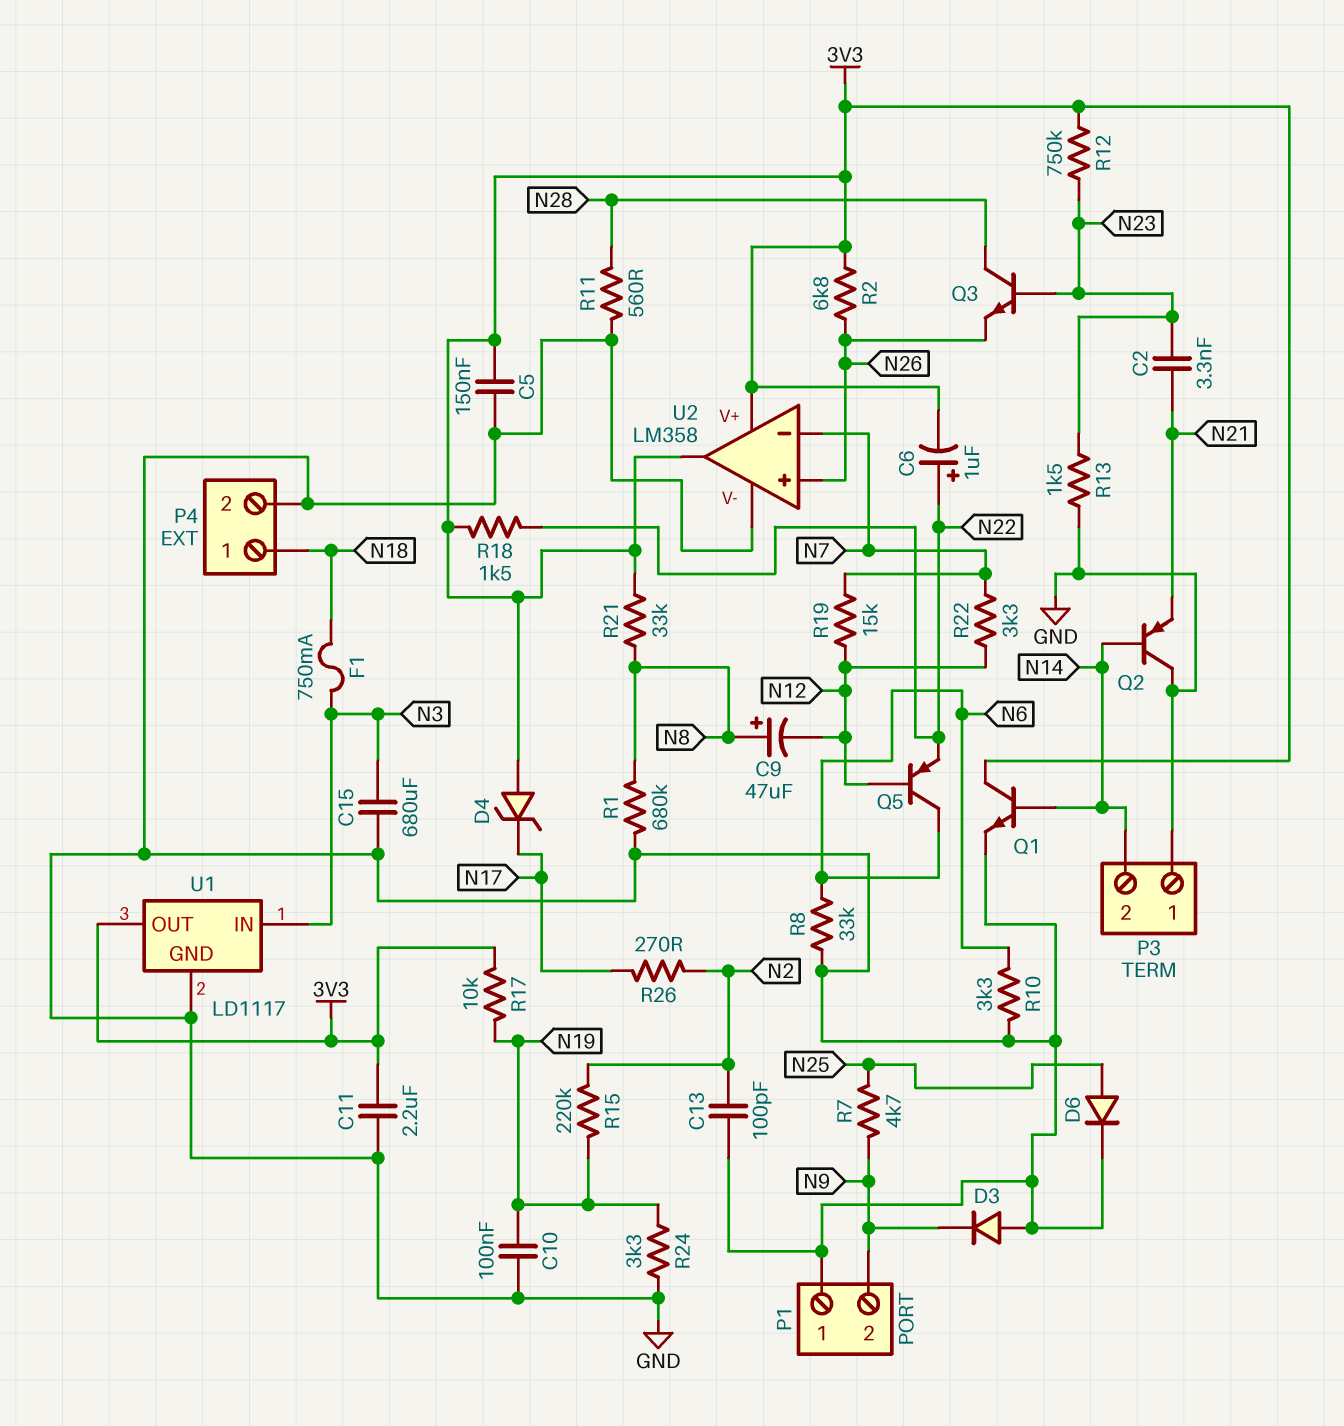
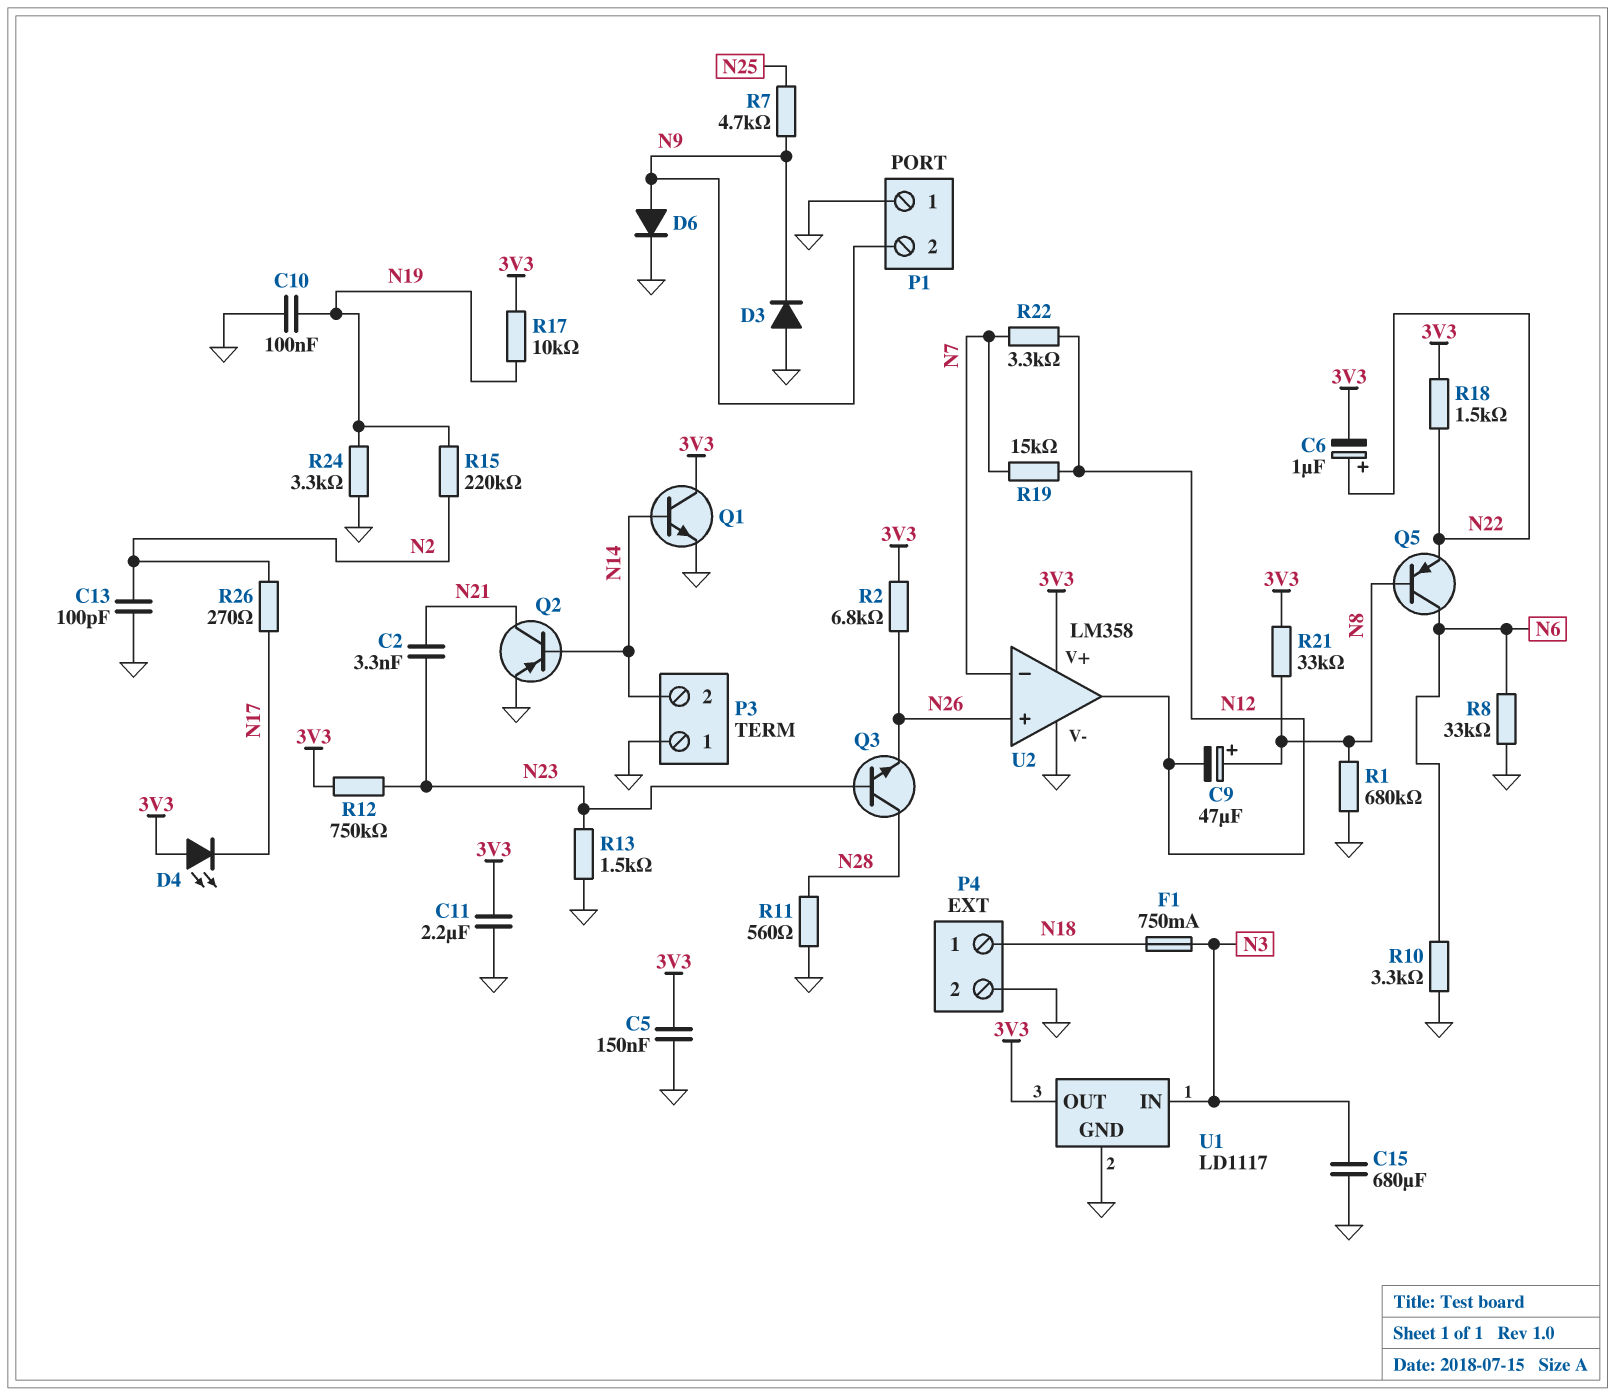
D4: zener (A 3V3, K N17) -> LED (A 3V3, K N17)
D6: diode (A N25, K GND) -> diode (A N9, K GND)
Q2: PNP (B N14, C GND, E N21) -> PNP (B N14, C N21, E GND)
Q5: PNP (B N12, C N6, E N22) -> PNP (B N8, C N6, E N22)
U2 pin out: 3V3 -> N12

